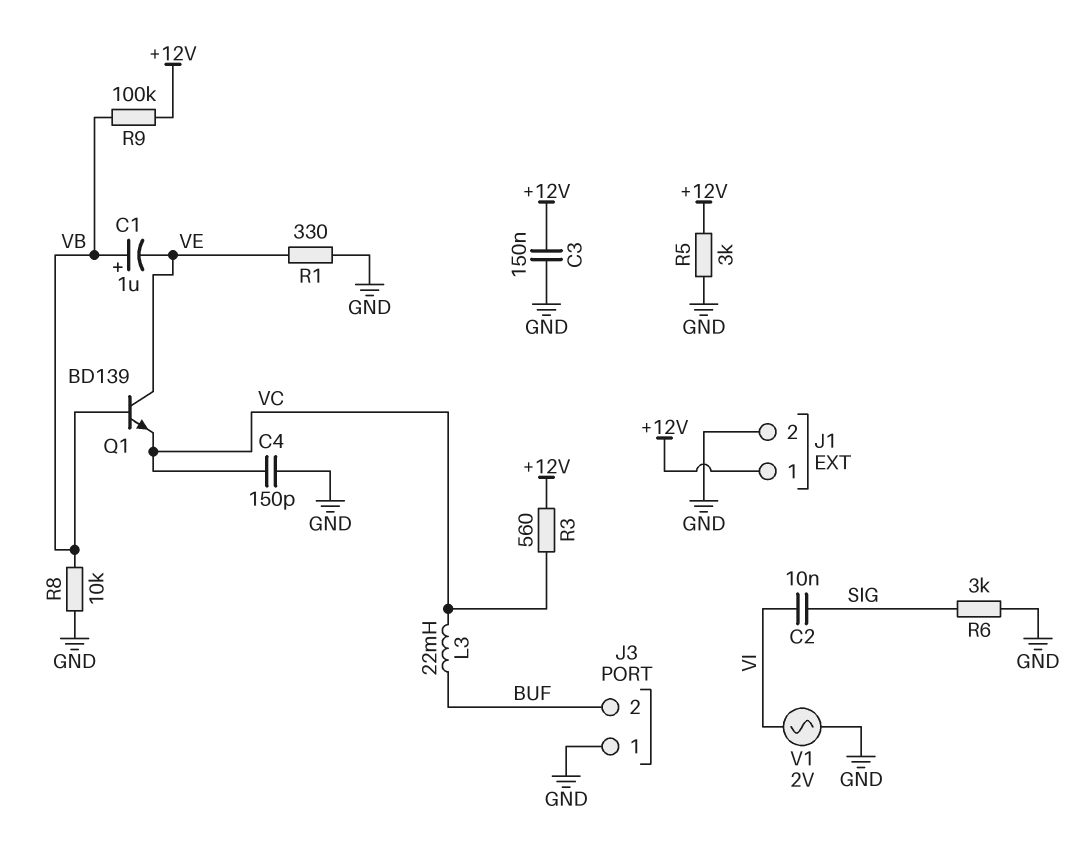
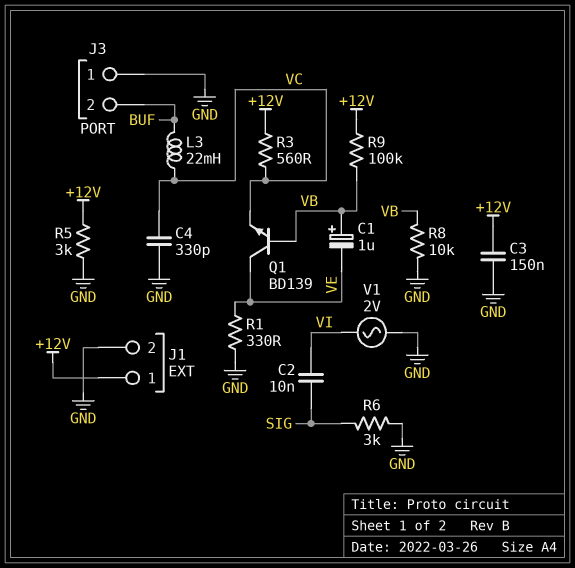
C4: 150pF (GND, VC) -> 330pF (GND, VC)

